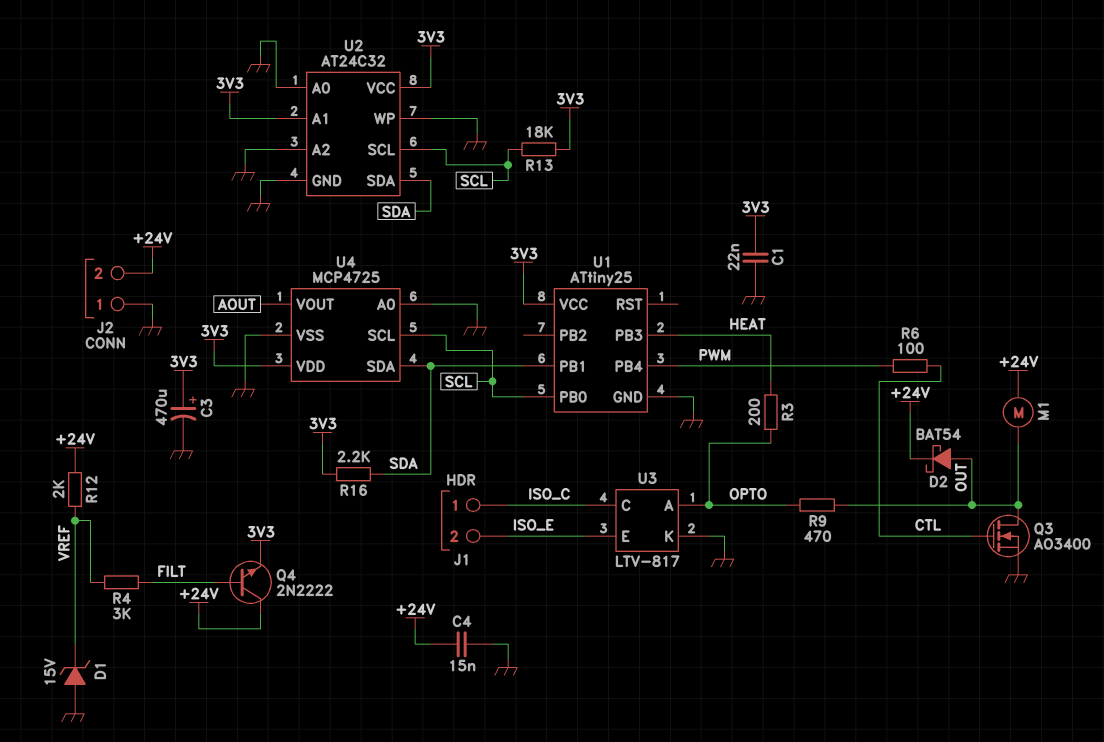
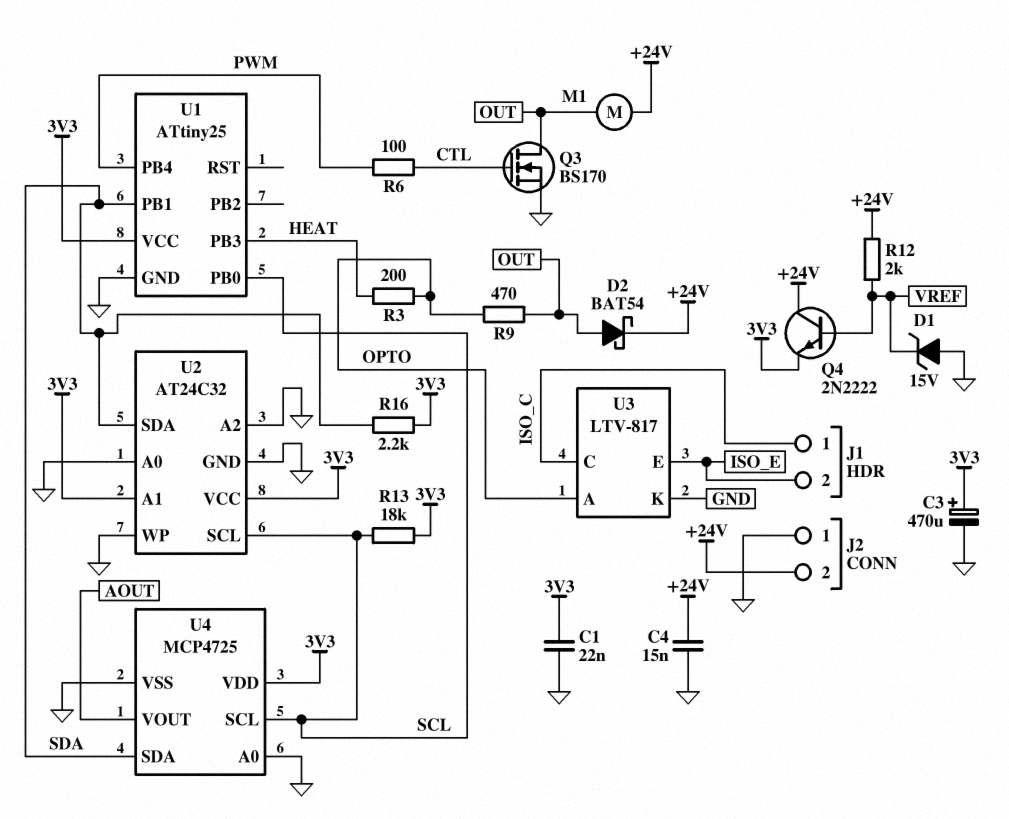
Q3: NMOS AO3400 (G CTL, D OUT, S GND) -> NMOS BS170 (G CTL, D OUT, S GND)
Q4: NPN 2N2222 (B FILT, C +24V, E 3V3) -> NPN 2N2222 (B VREF, C +24V, E 3V3)
R4: 3k (FILT, VREF) -> none

